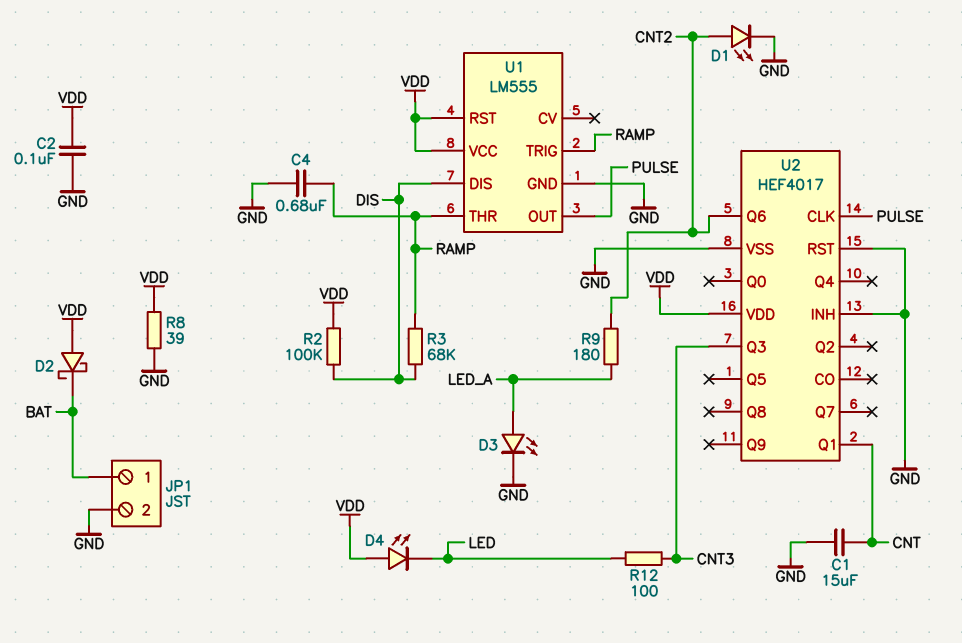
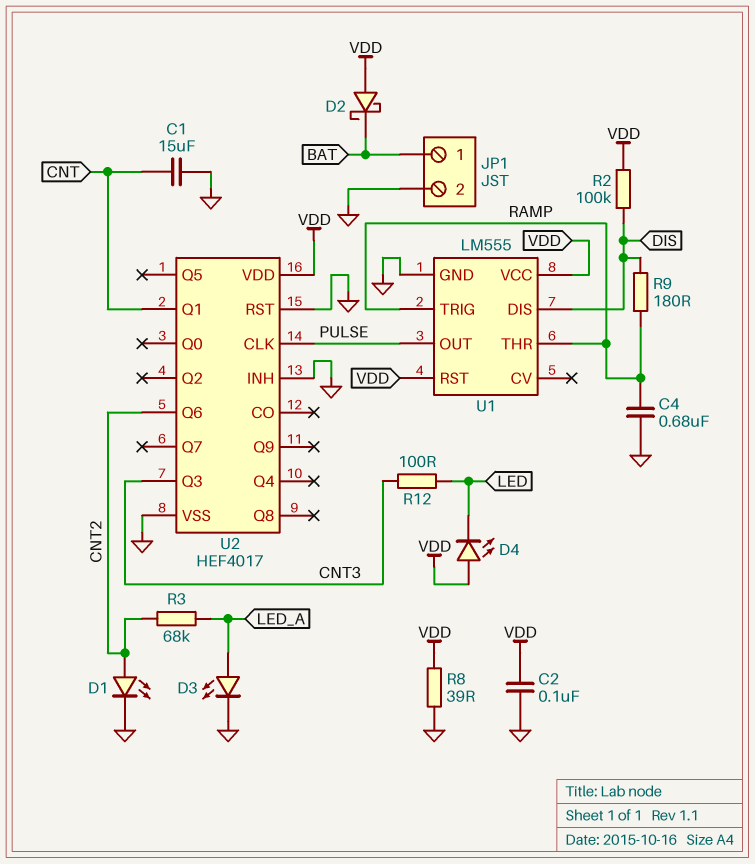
R3: 68k (DIS, RAMP) -> 68k (CNT2, LED_A)
R9: 180 (CNT2, LED_A) -> 180 (DIS, RAMP)

